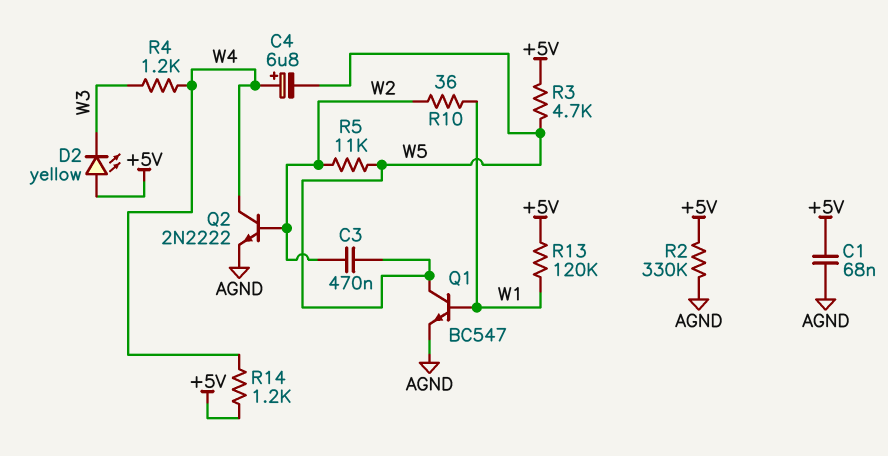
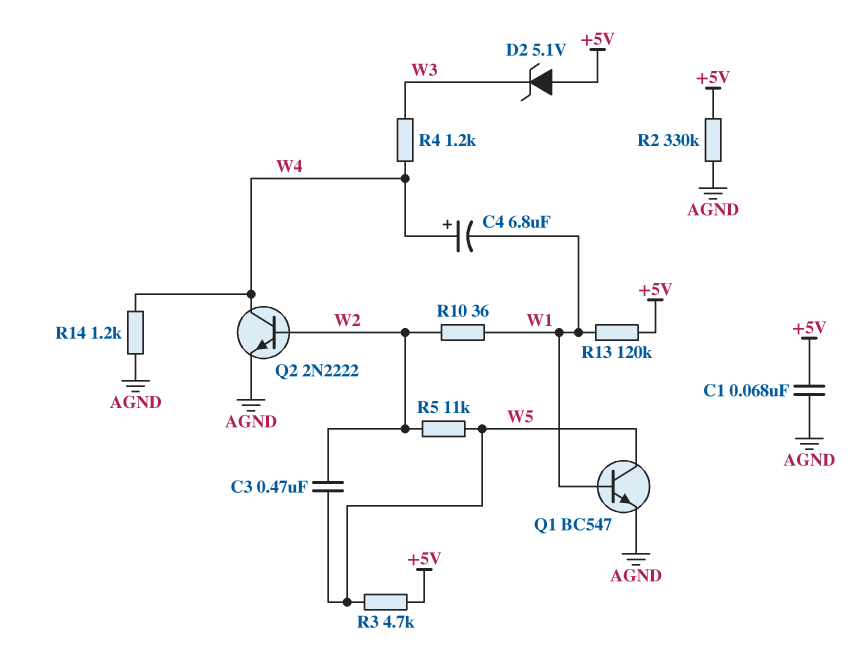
C4: 6.8uF (plus W4, minus W5) -> 6.8uF (plus W4, minus W1)
D2: LED yellow (A +5V, K W3) -> zener 5.1V (A +5V, K W3)
R14: 1.2k (+5V, W4) -> 1.2k (AGND, W4)

